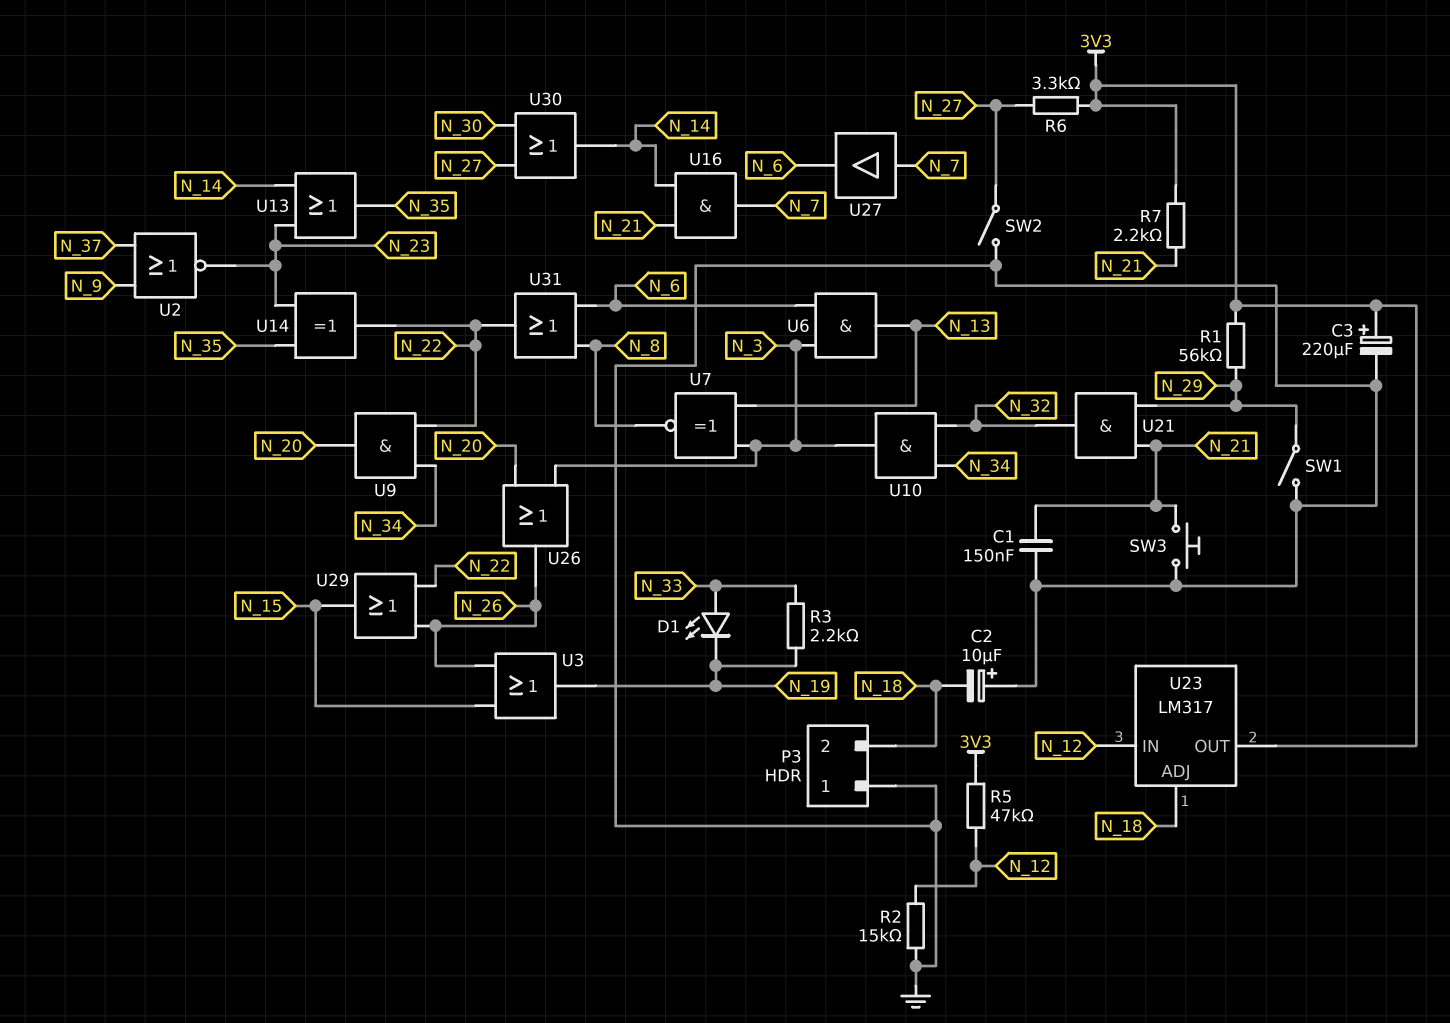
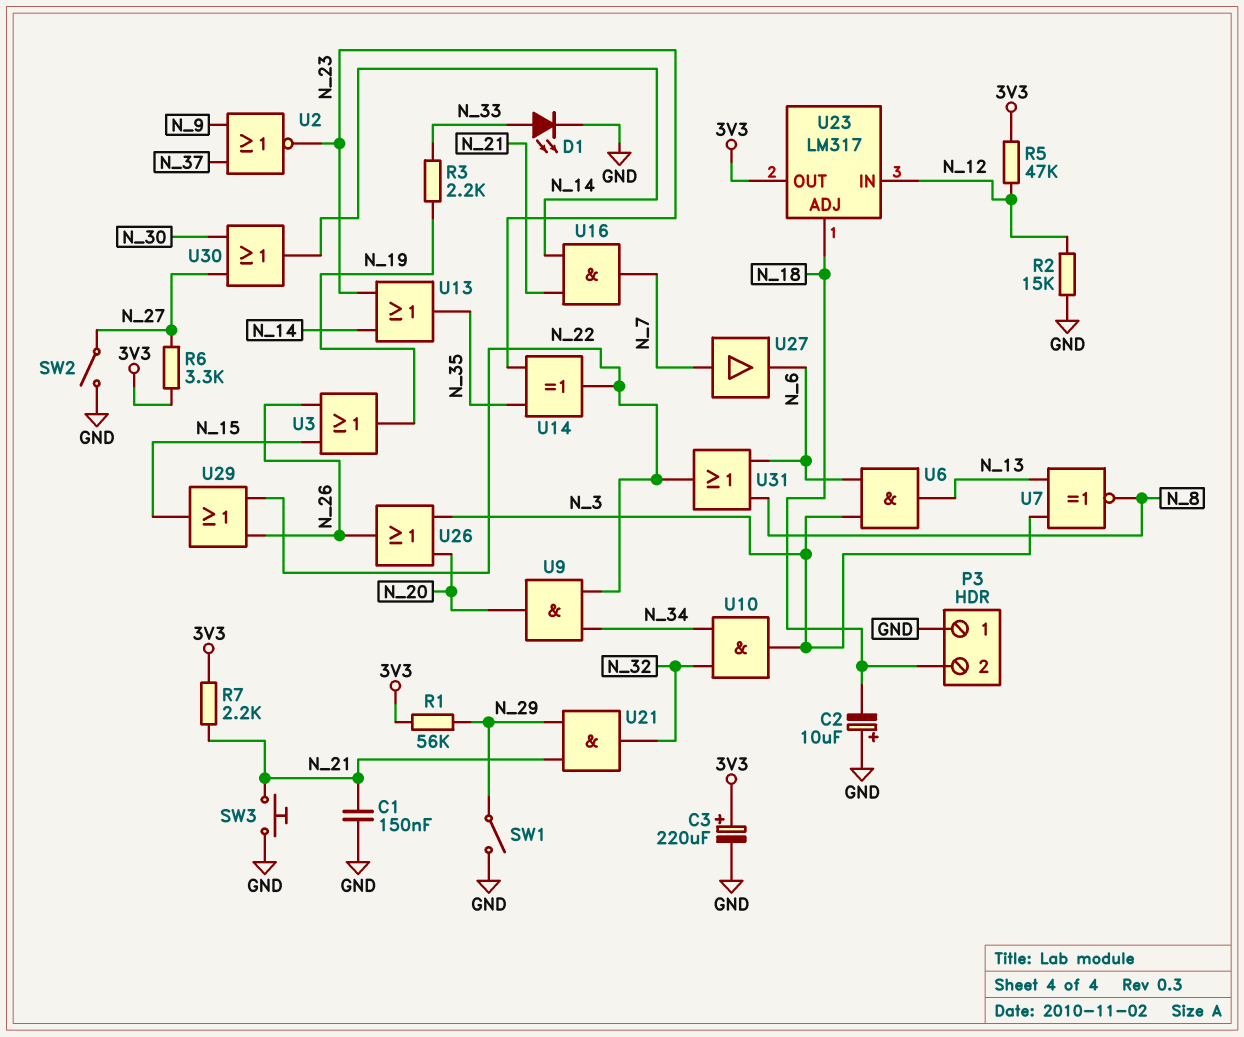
D1: LED (A N_33, K N_19) -> LED (A N_33, K GND)

